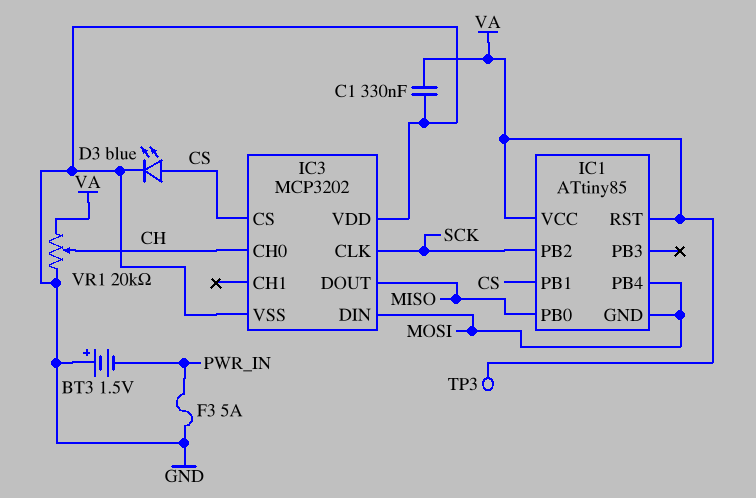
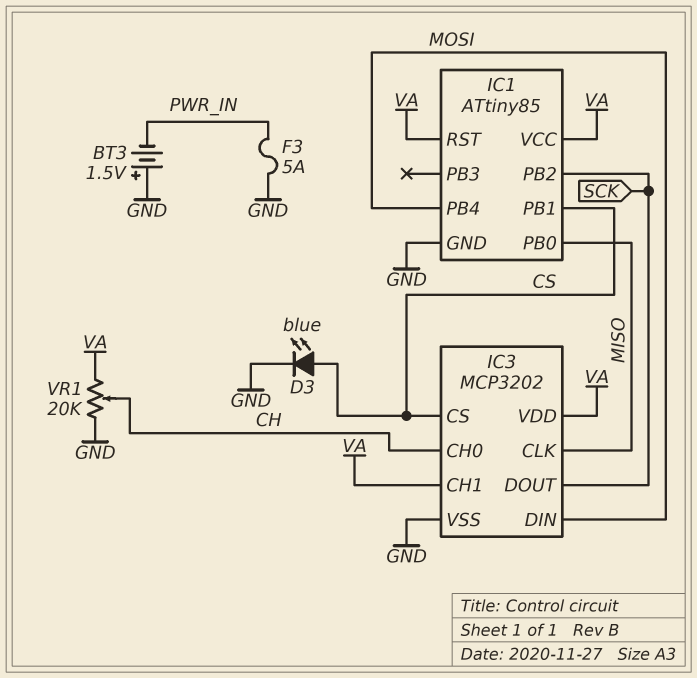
C1: 330nF (GND, VA) -> none
IC1 pin GND: MOSI -> GND
IC3 pin CH1: none -> VA
IC3 pin CLK: SCK -> MISO
IC3 pin DOUT: MISO -> SCK
IC3 pin VDD: GND -> VA
TP3: test point (VA) -> none

